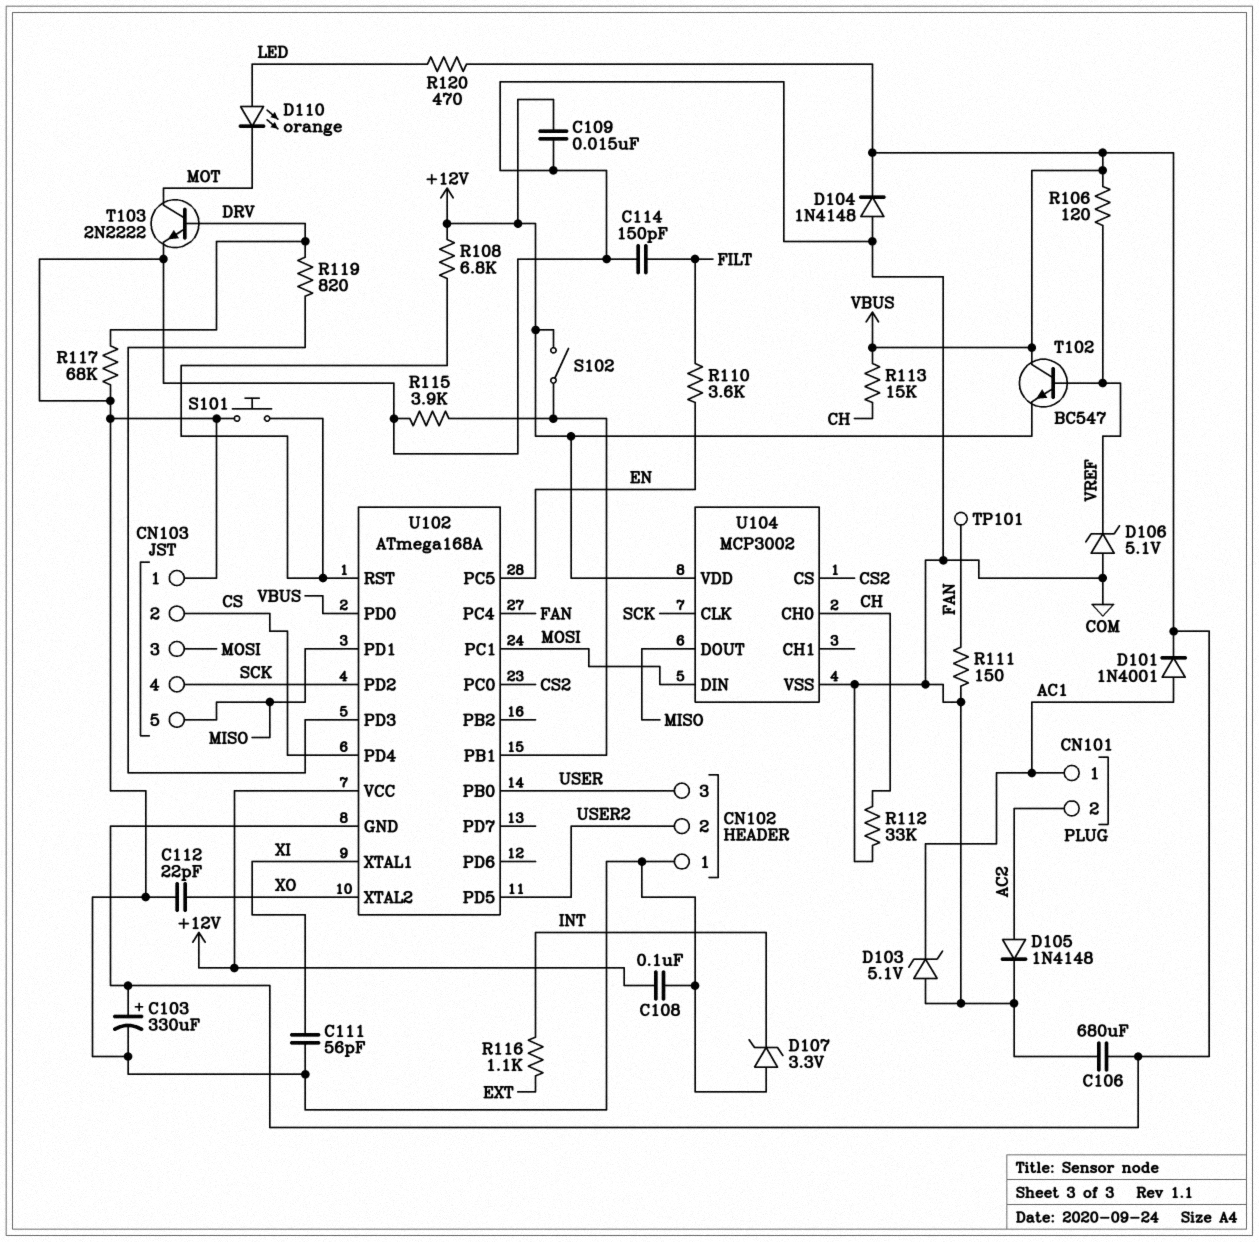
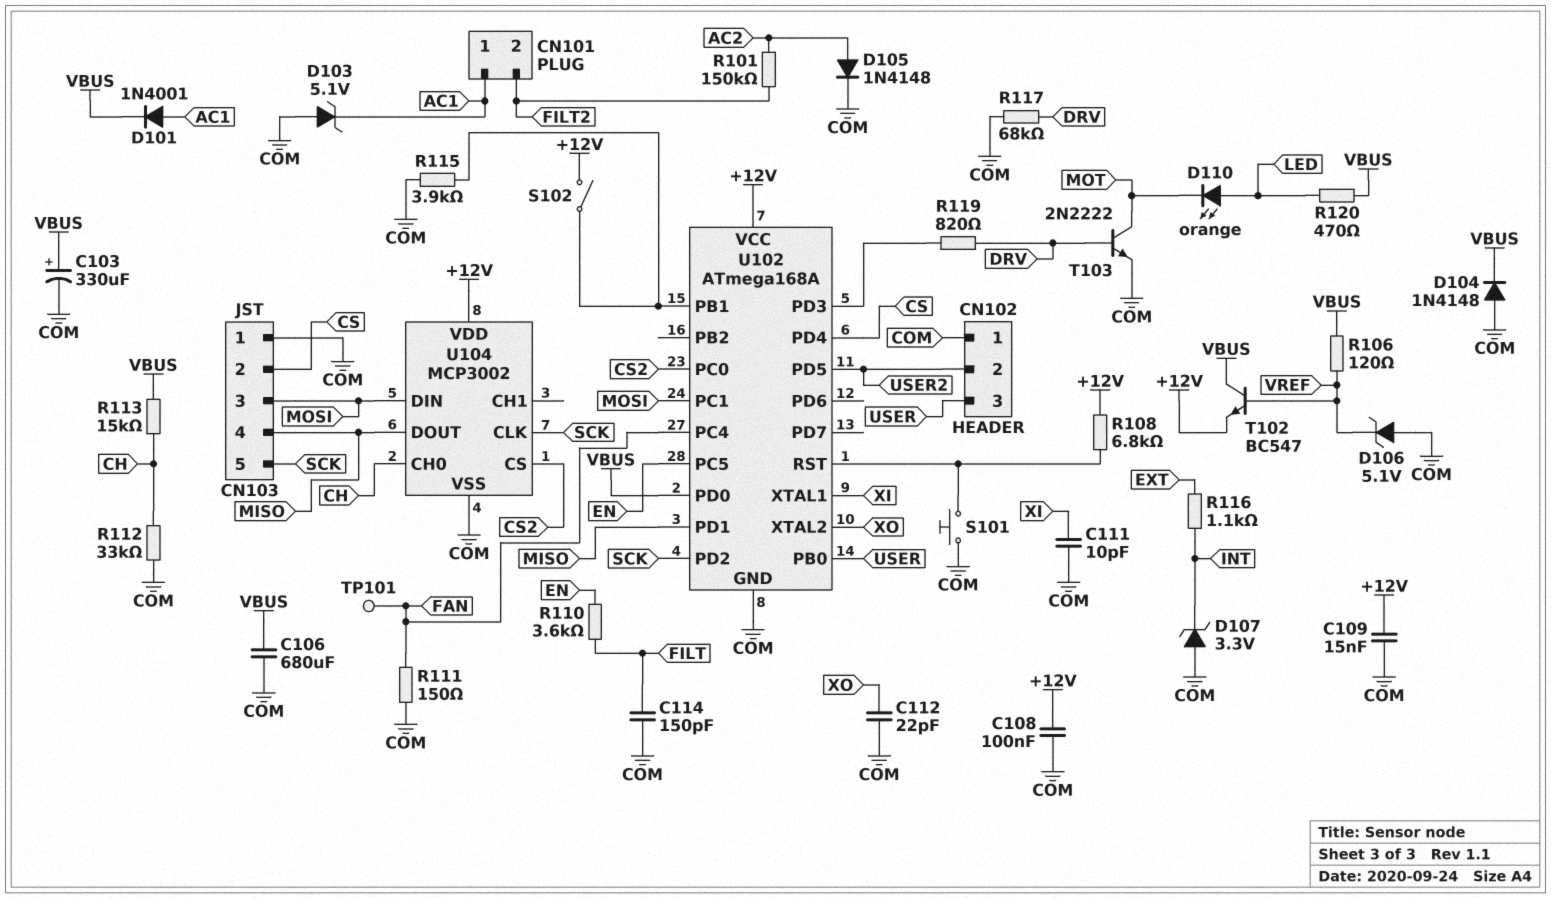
C111: 56pF (COM, XI) -> 10pF (COM, XI)
CN101 pin 2: AC2 -> FILT2
CN103 pin 4: SCK -> MISO
CN103 pin 5: MISO -> SCK
R101: none -> 150k (AC2, FILT2)
U102 pin GND: VBUS -> COM

